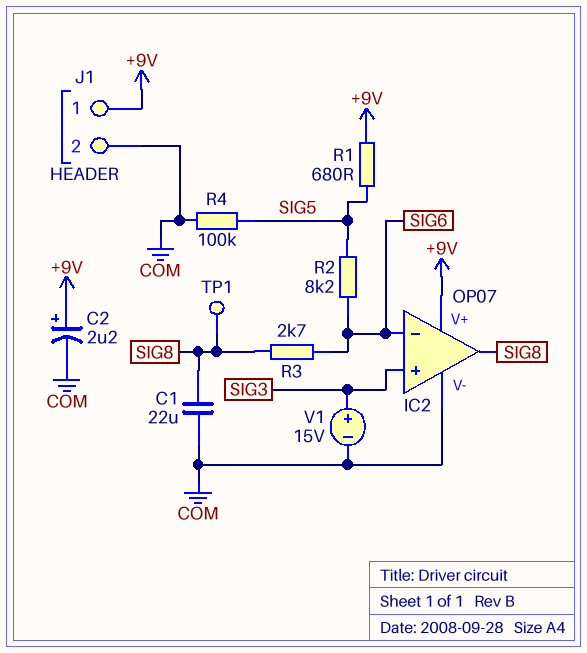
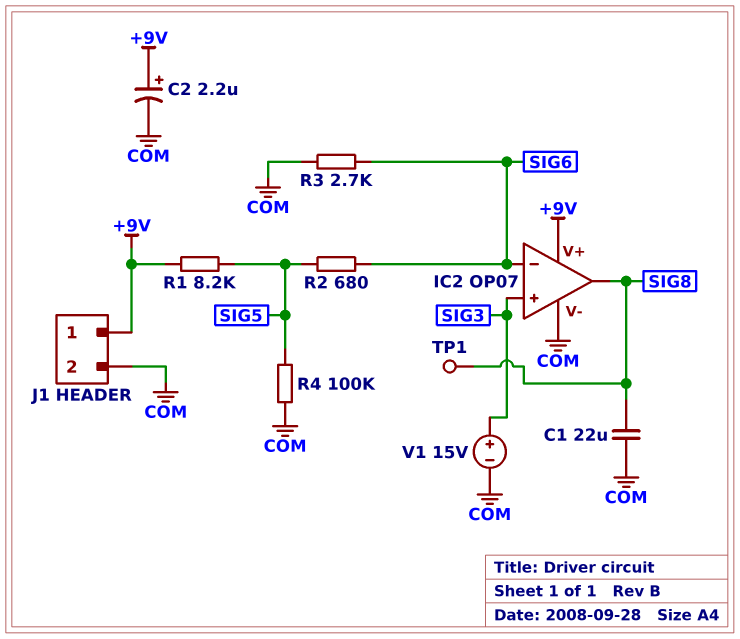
R1: 680 (+9V, SIG5) -> 8.2k (+9V, SIG5)
R2: 8.2k (SIG5, SIG6) -> 680 (SIG5, SIG6)
R3: 2.7k (SIG6, SIG8) -> 2.7k (COM, SIG6)

